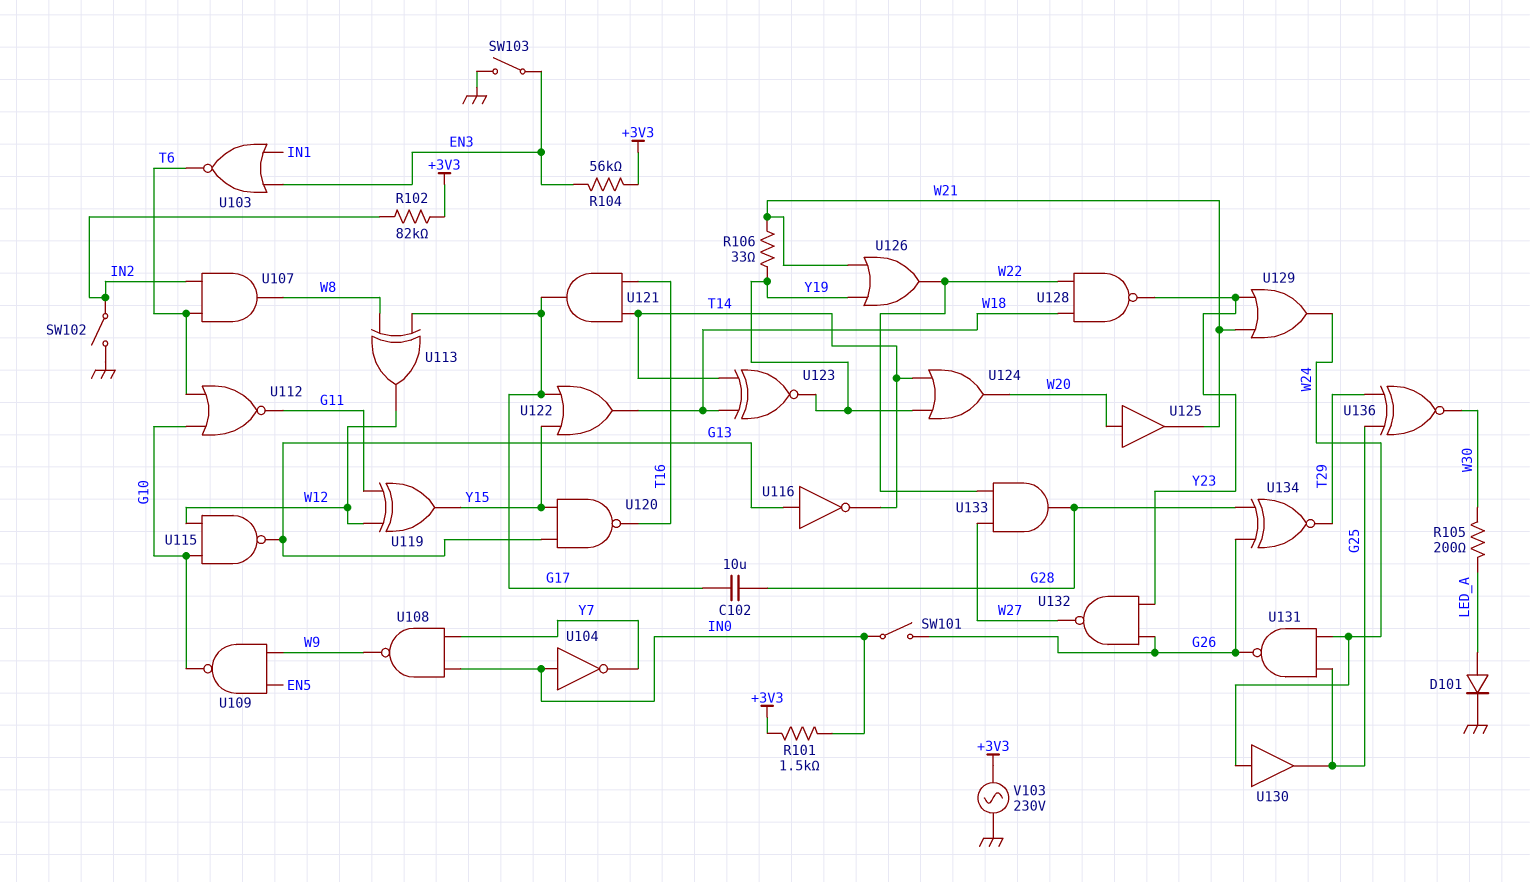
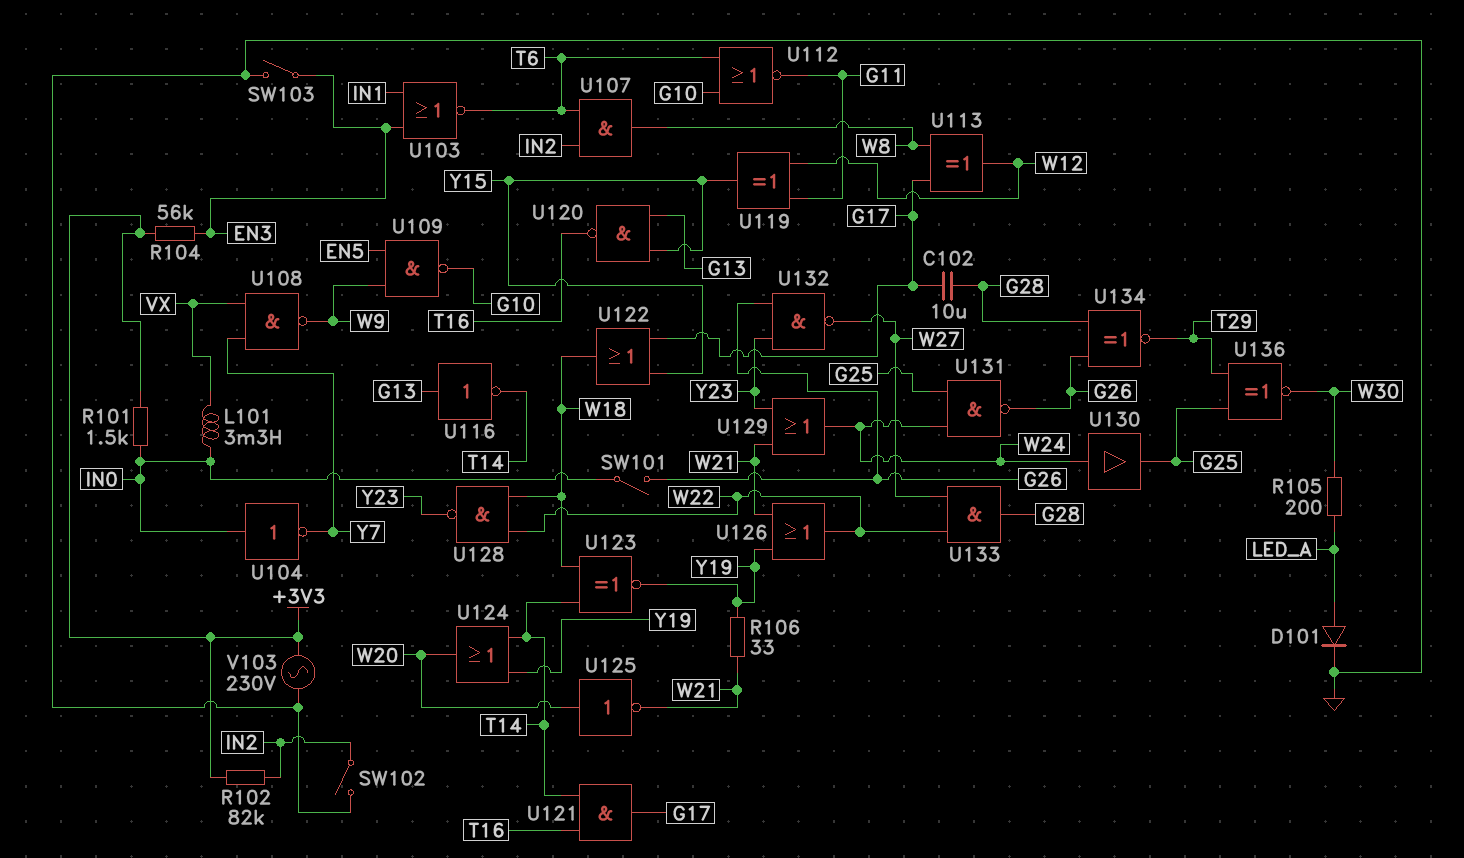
L101: none -> 3.3mH (IN0, VX)
U108: NAND (in IN0, in Y7, out W9) -> NAND (in VX, in Y7, out W9)
U115: NAND (in G10, in W12, out G13) -> none
U125: buffer (in W20, out W21) -> NOT (in W20, out W21)

